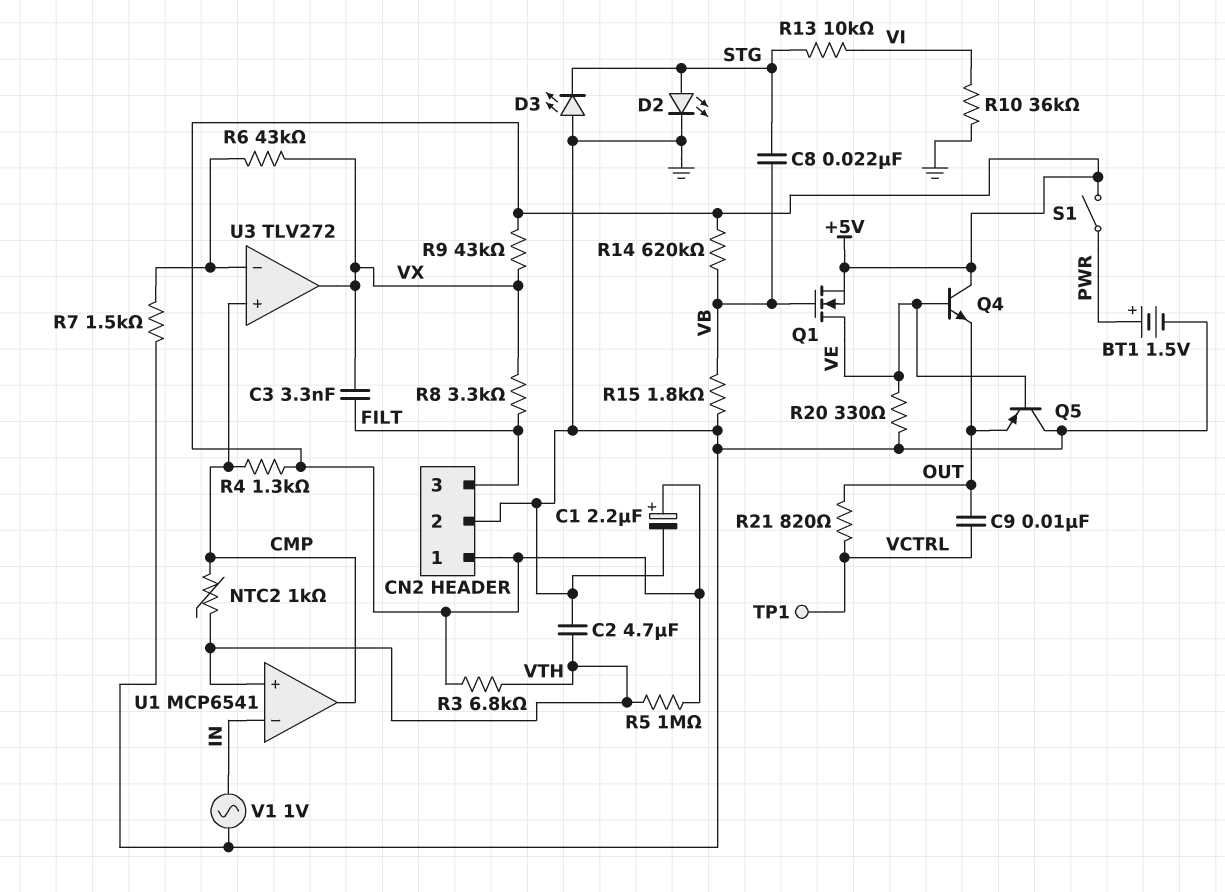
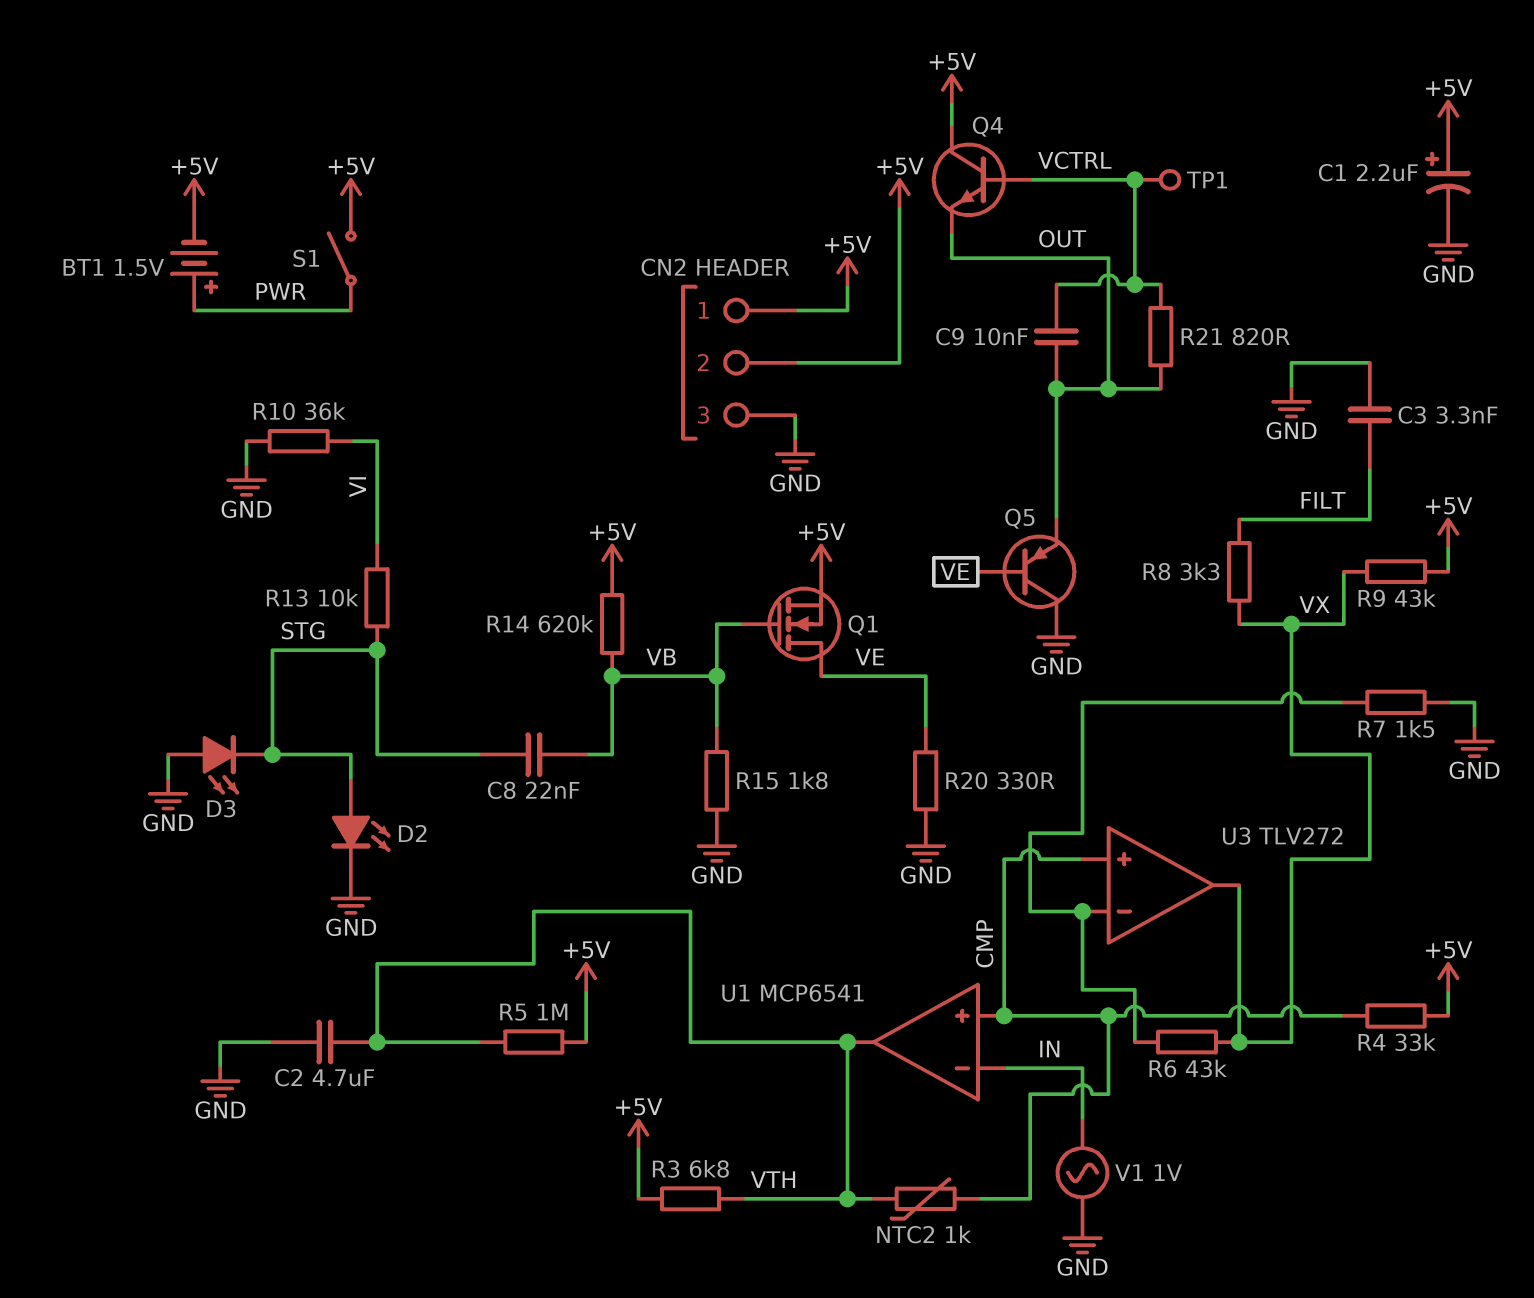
BT1: 1.5V (plus PWR, minus GND) -> 1.5V (plus PWR, minus +5V)
C3: 3.3nF (FILT, VX) -> 3.3nF (FILT, GND)
CN2 pin 2: GND -> +5V
CN2 pin 3: FILT -> GND
Q4: NPN (B VE, C +5V, E OUT) -> NPN (B VCTRL, C +5V, E OUT)
R4: 1.3k (+5V, CMP) -> 33k (+5V, CMP)
U1 pin in+: VTH -> CMP
U1 pin out: CMP -> VTH

